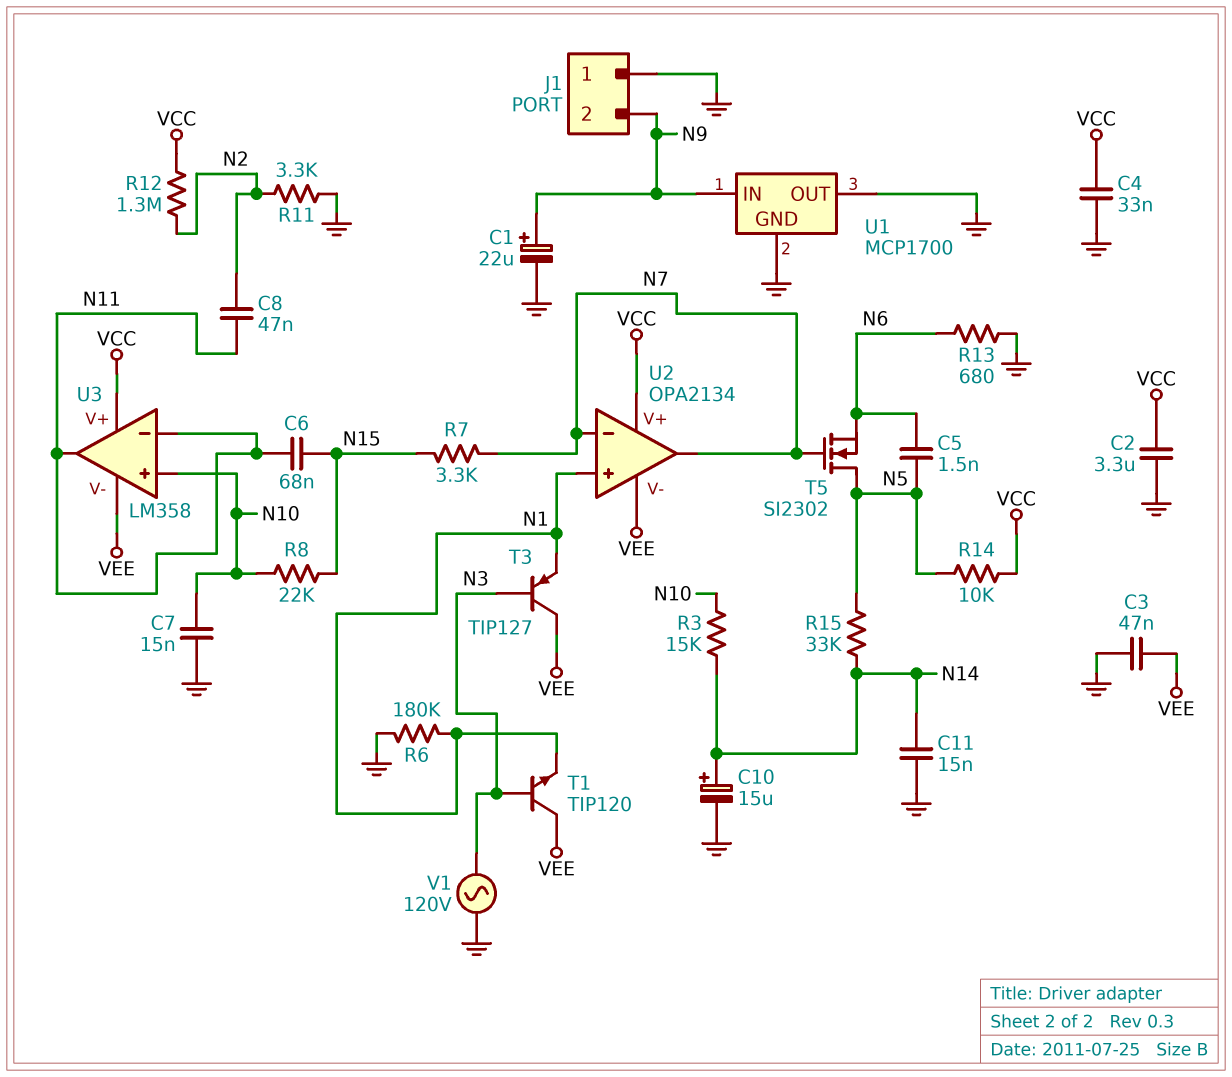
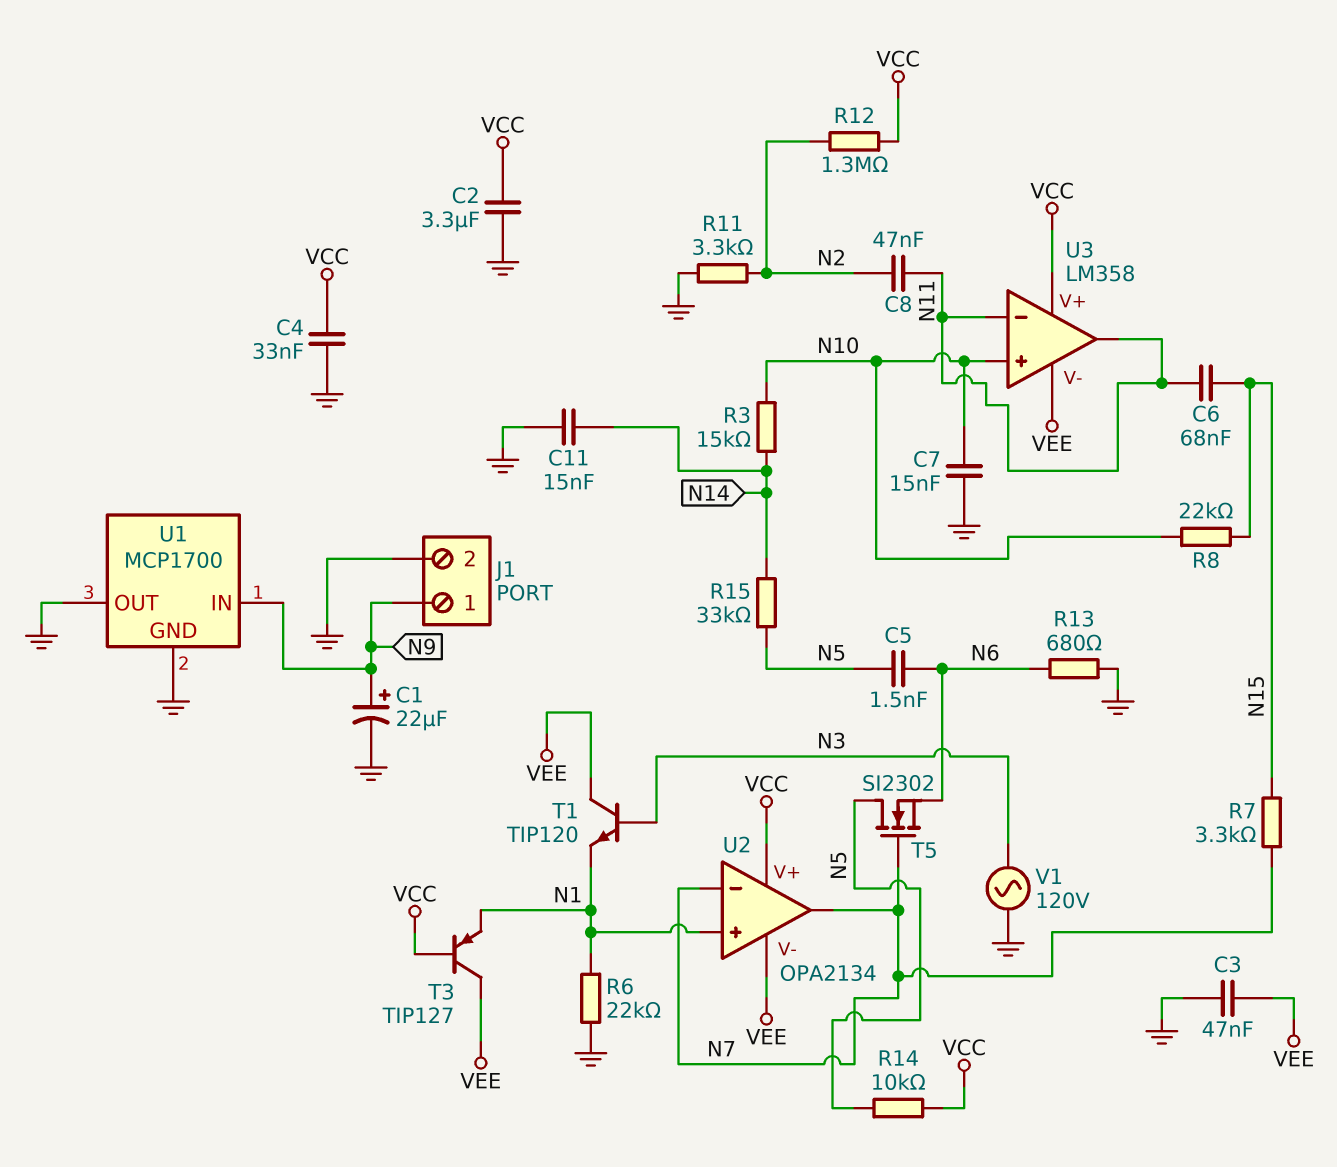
C10: 15uF (plus N14, minus GND) -> none
J1 pin 1: GND -> N9
J1 pin 2: N9 -> GND
R6: 180k (GND, N1) -> 22k (GND, N1)
T3: PNP TIP127 (B N3, C VEE, E N1) -> PNP TIP127 (B VCC, C VEE, E N1)

